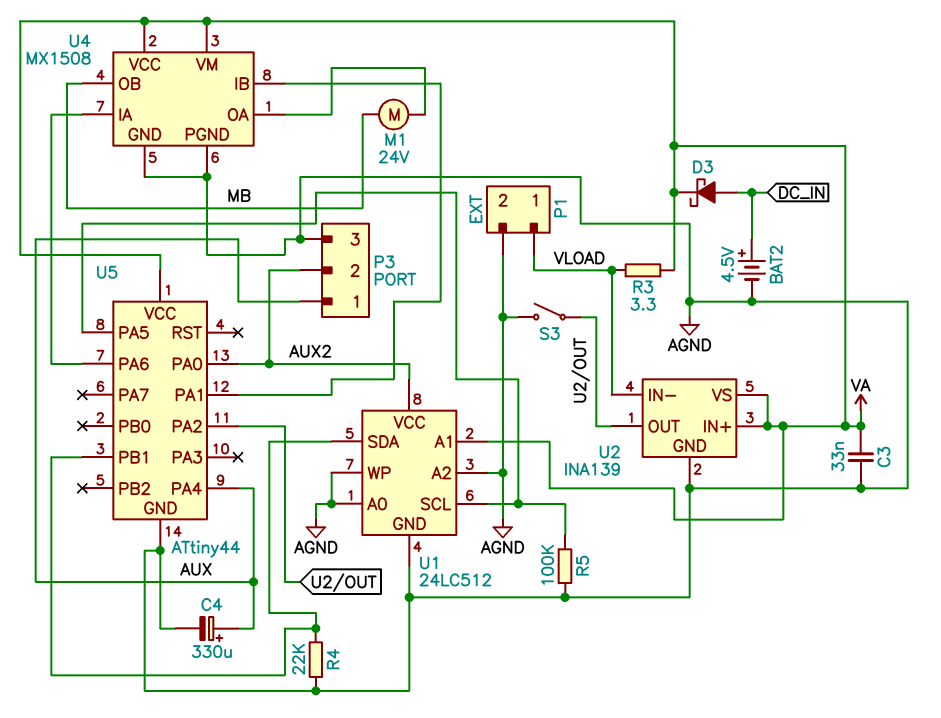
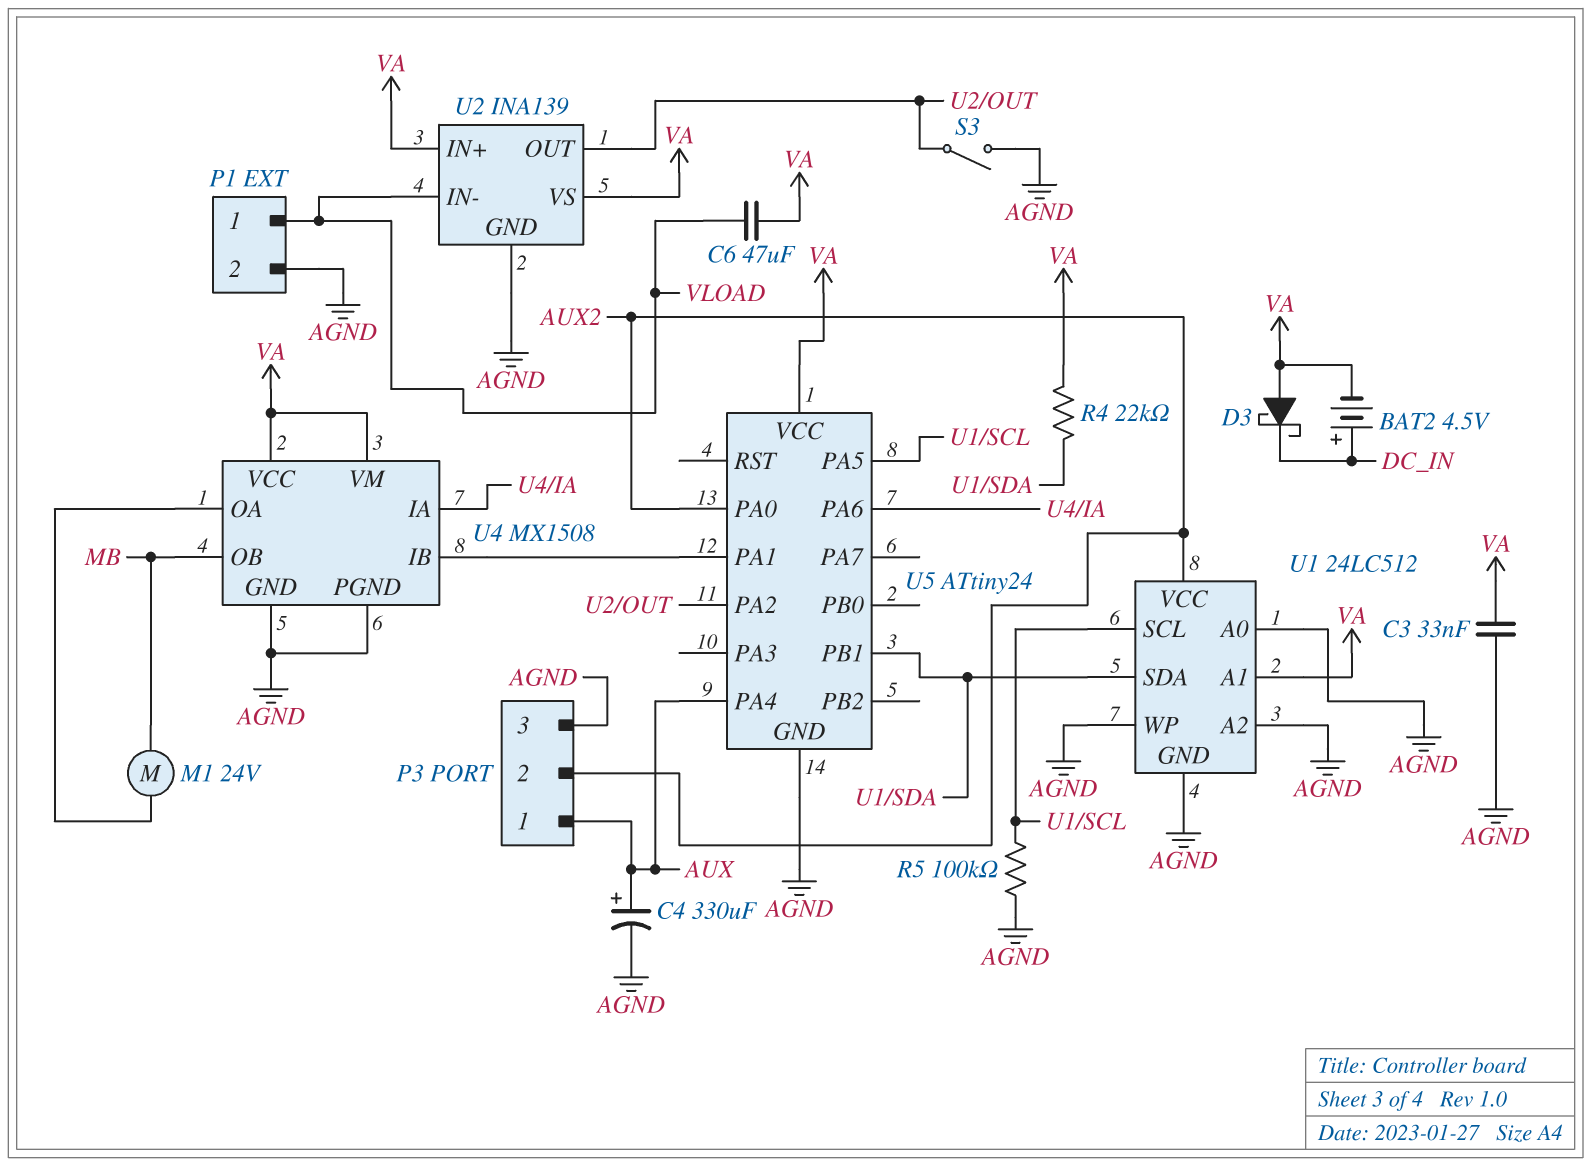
BAT2: 4.5V (plus DC_IN, minus AGND) -> 4.5V (plus DC_IN, minus VA)
C6: none -> 47uF (VA, VLOAD)
D3: schottky (A DC_IN, K VA) -> schottky (A VA, K DC_IN)
R3: 3.3 (VA, VLOAD) -> none
R4: 22k (AGND, U1/SDA) -> 22k (U1/SDA, VA)
U5: ATtiny44 -> ATtiny24

